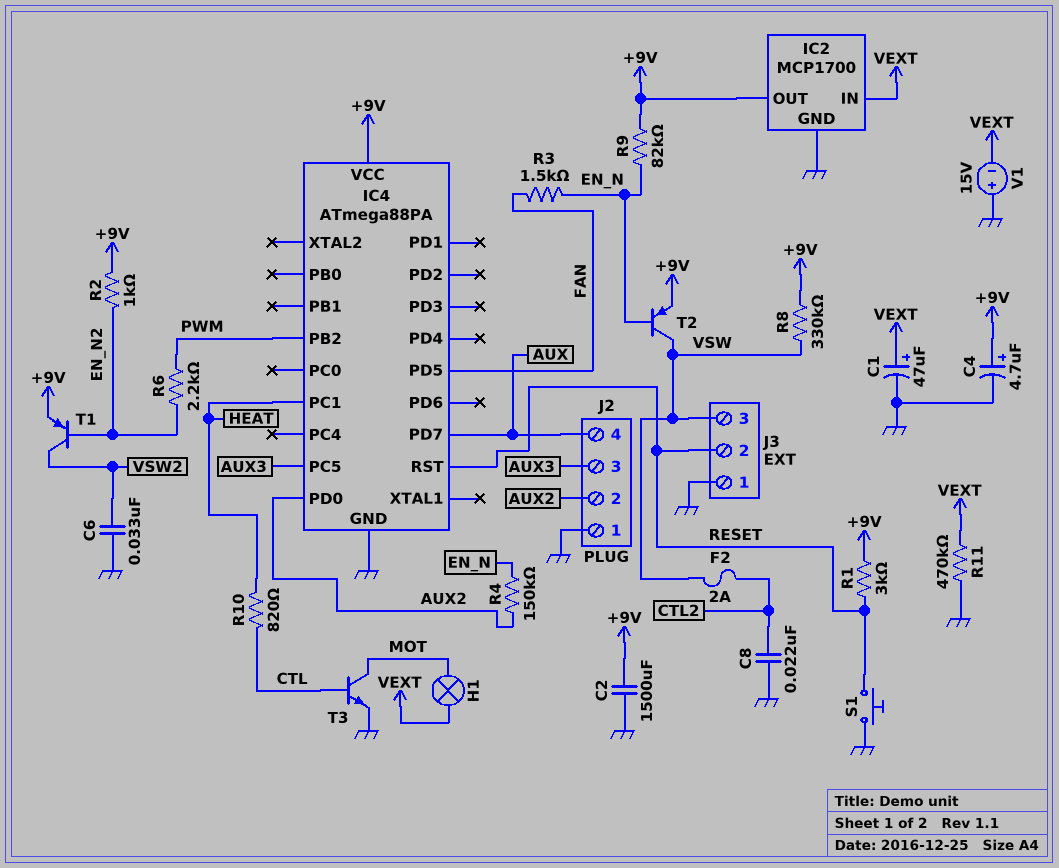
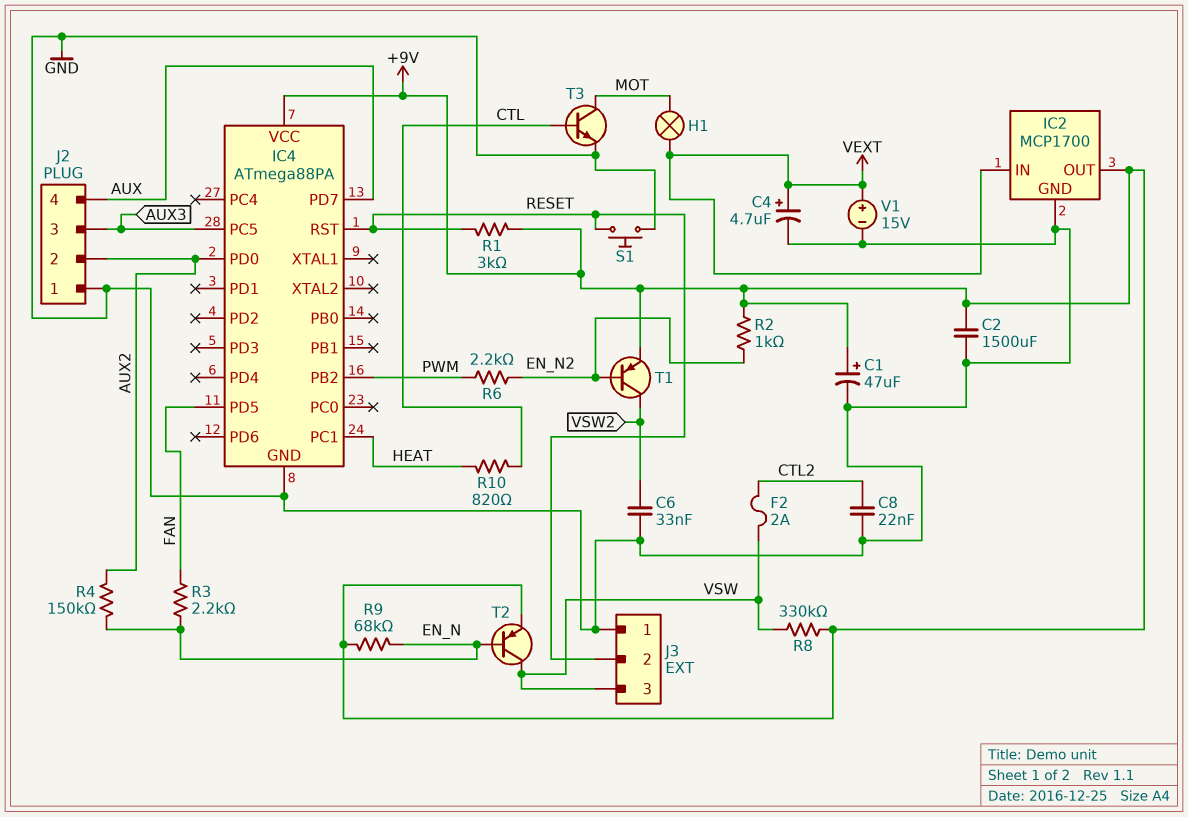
C1: 47uF (plus VEXT, minus GND) -> 47uF (plus +9V, minus GND)
C4: 4.7uF (plus +9V, minus GND) -> 4.7uF (plus VEXT, minus GND)
R3: 1.5k (EN_N, FAN) -> 2.2k (EN_N, FAN)
R9: 82k (+9V, EN_N) -> 68k (+9V, EN_N)
R11: 470k (GND, VEXT) -> none
V1: 15V (plus GND, minus VEXT) -> 15V (plus VEXT, minus GND)

